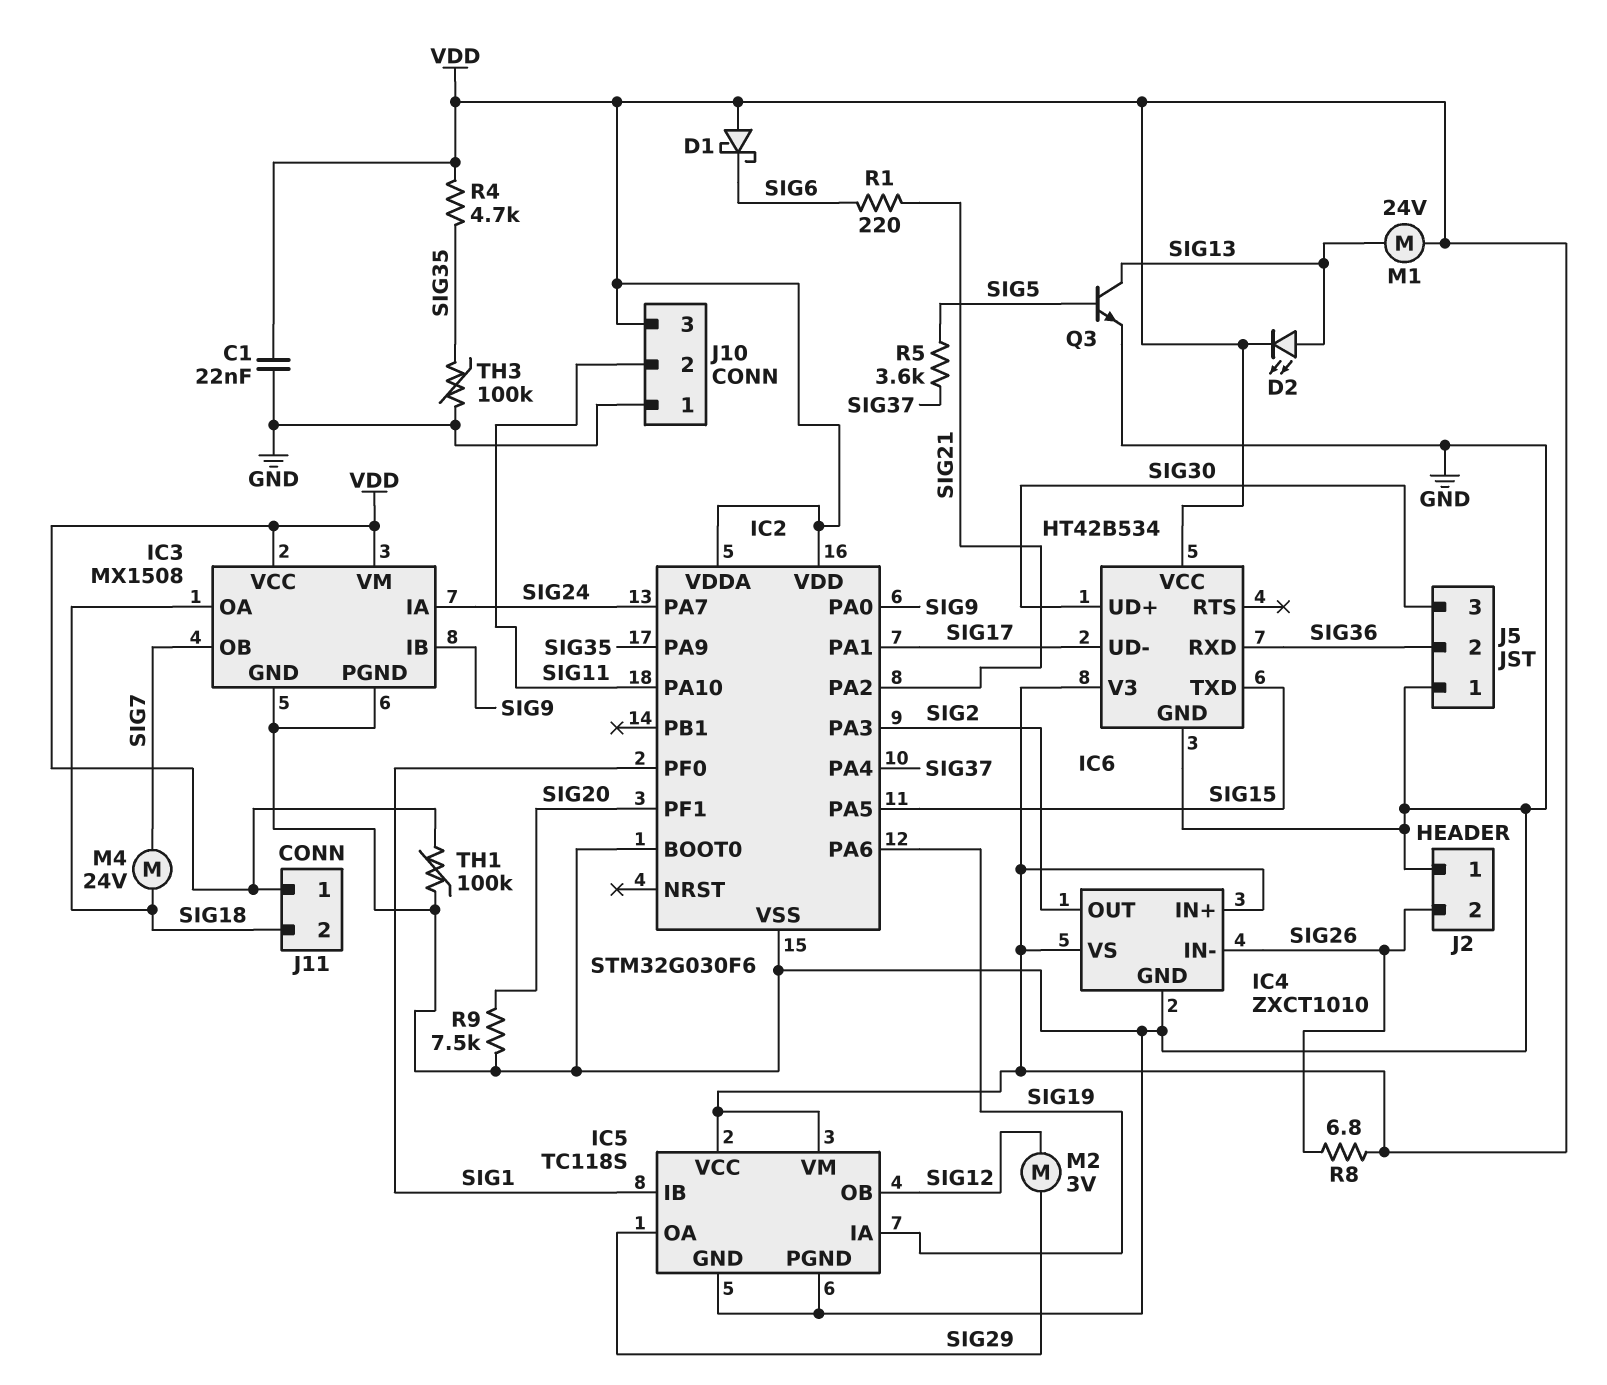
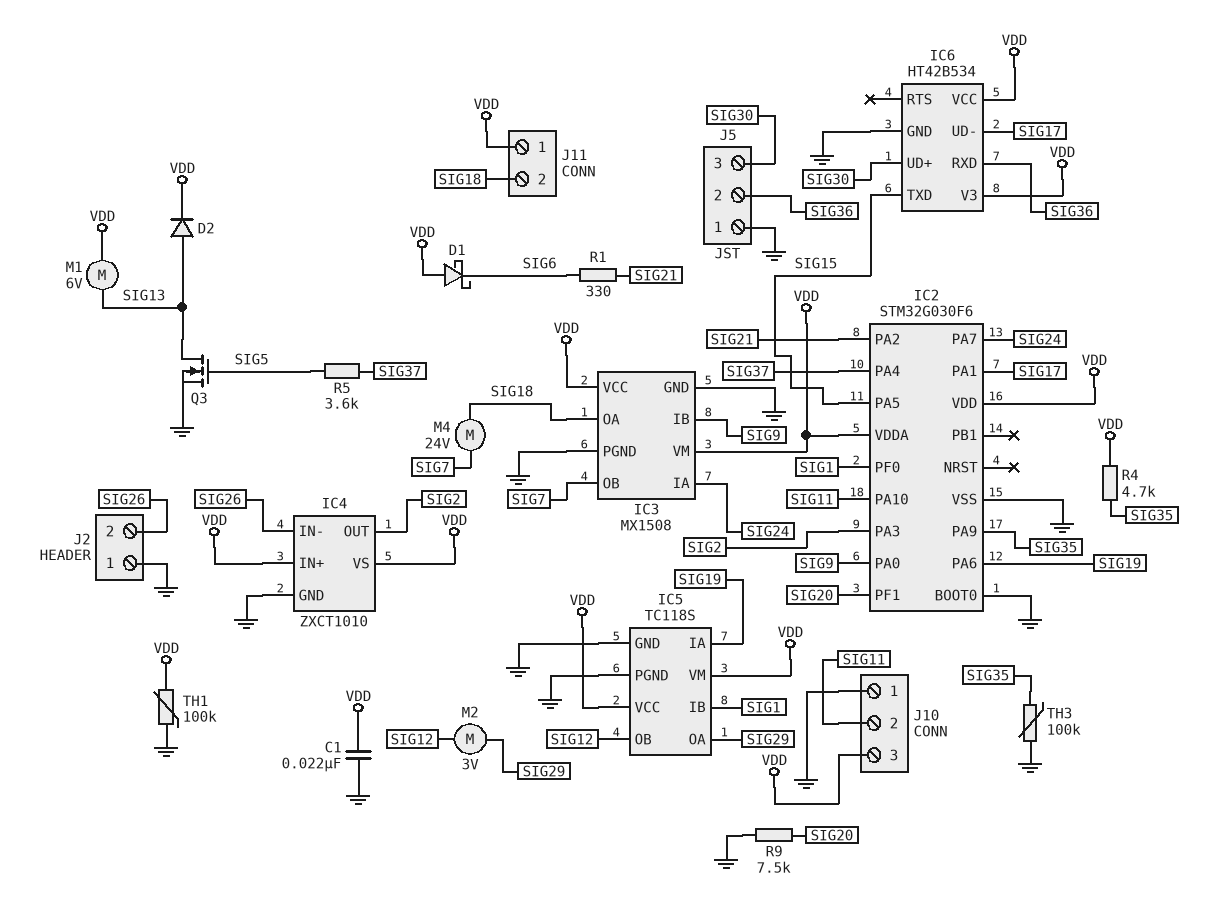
D2: LED (A SIG13, K VDD) -> diode (A SIG13, K VDD)
M1: motor 24V (SIG13, VDD) -> motor 6V (SIG13, VDD)
Q3: NPN (B SIG5, C SIG13, E GND) -> NMOS (G SIG5, D SIG13, S GND)
R1: 220 (SIG6, SIG21) -> 330 (SIG6, SIG21)
R8: 6.8 (SIG26, VDD) -> none

